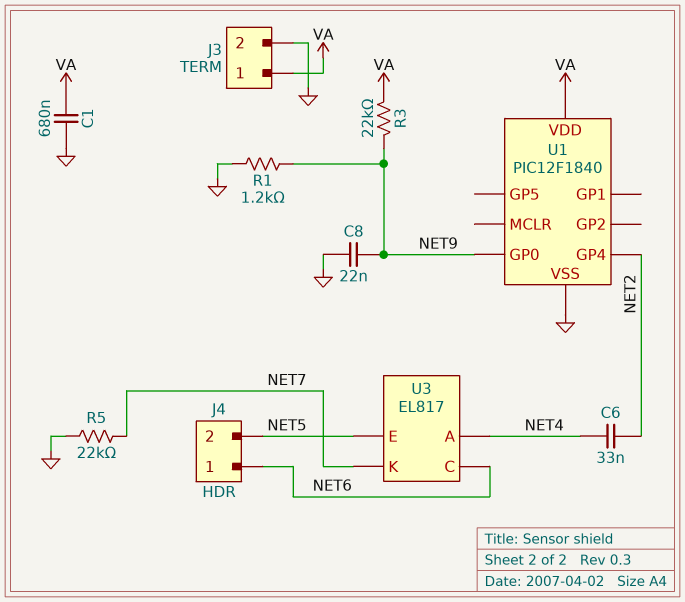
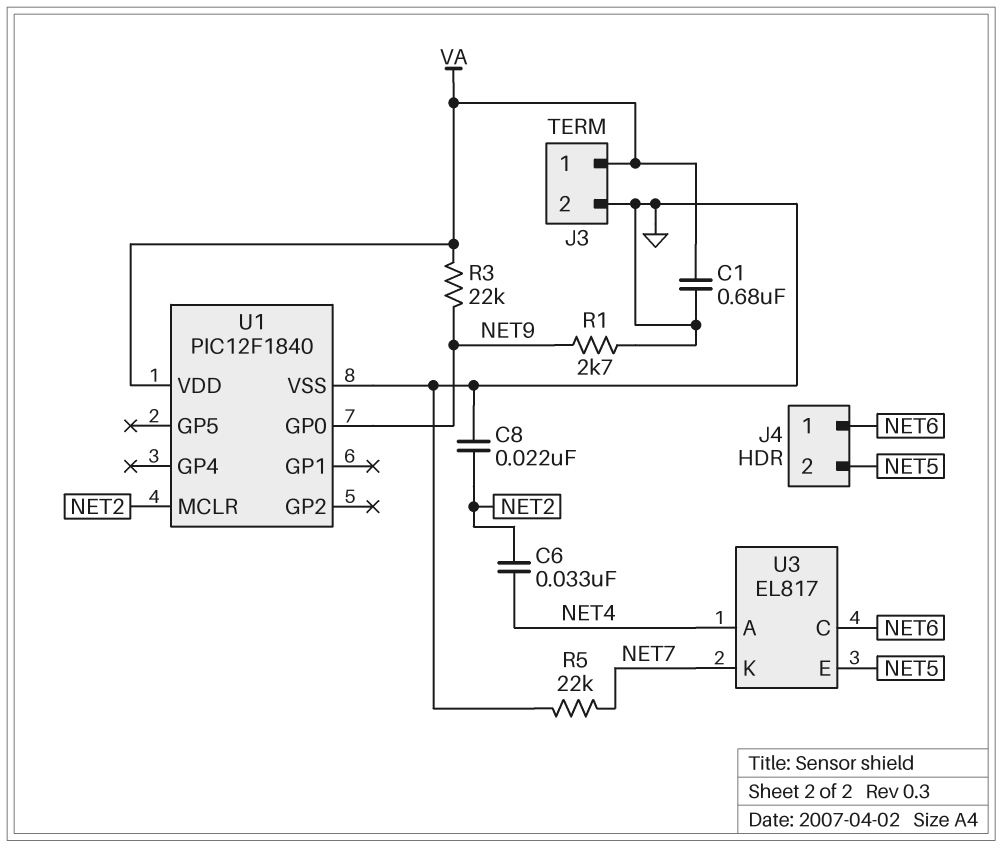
C8: 22nF (GND, NET9) -> 22nF (GND, NET2)
R1: 1.2k (GND, NET9) -> 2.7k (GND, NET9)
U1 pin GP4: NET2 -> none
U1 pin MCLR: none -> NET2

